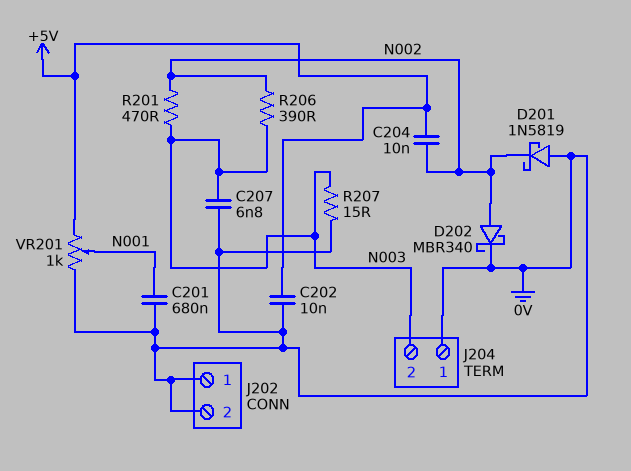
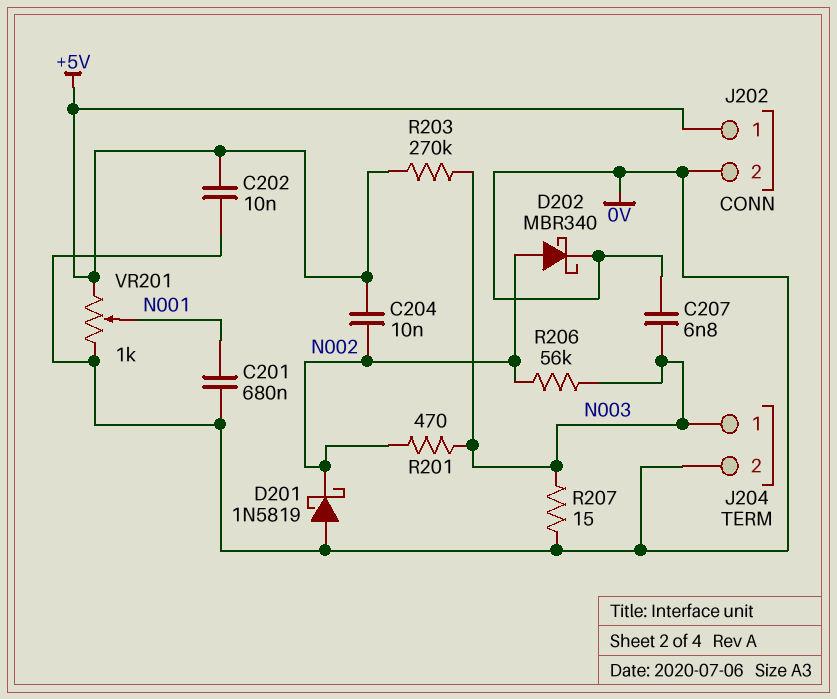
J202 pin 1: 0V -> +5V
J204 pin 1: 0V -> N003
J204 pin 2: N003 -> 0V
R203: none -> 270k (+5V, N003)
R206: 390 (N002, N003) -> 56k (N002, N003)

